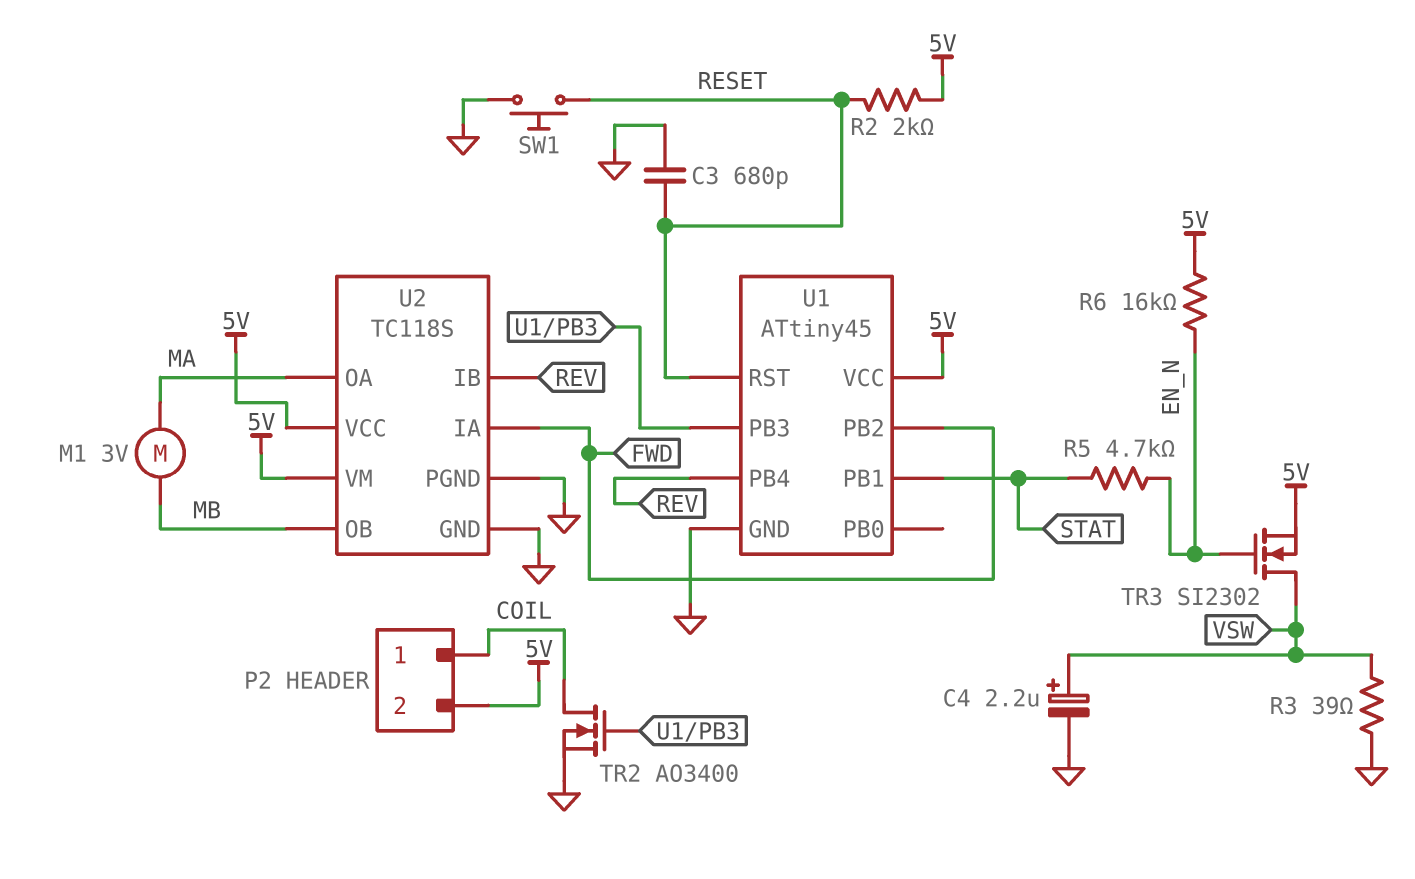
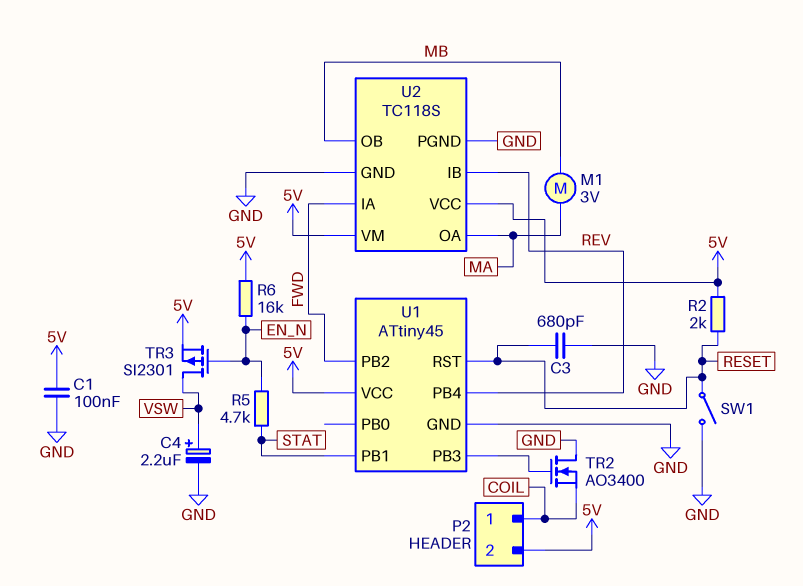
C1: none -> 100nF (5V, GND)
R3: 39 (GND, VSW) -> none
SW1: button (GND, RESET) -> switch (GND, RESET)
TR2: NMOS AO3400 (G U1/PB3, D COIL, S GND) -> NMOS AO3400 (G U1/PB3, D GND, S COIL)
TR3: NMOS SI2302 (G EN_N, D VSW, S 5V) -> PMOS SI2301 (G EN_N, D VSW, S 5V)

